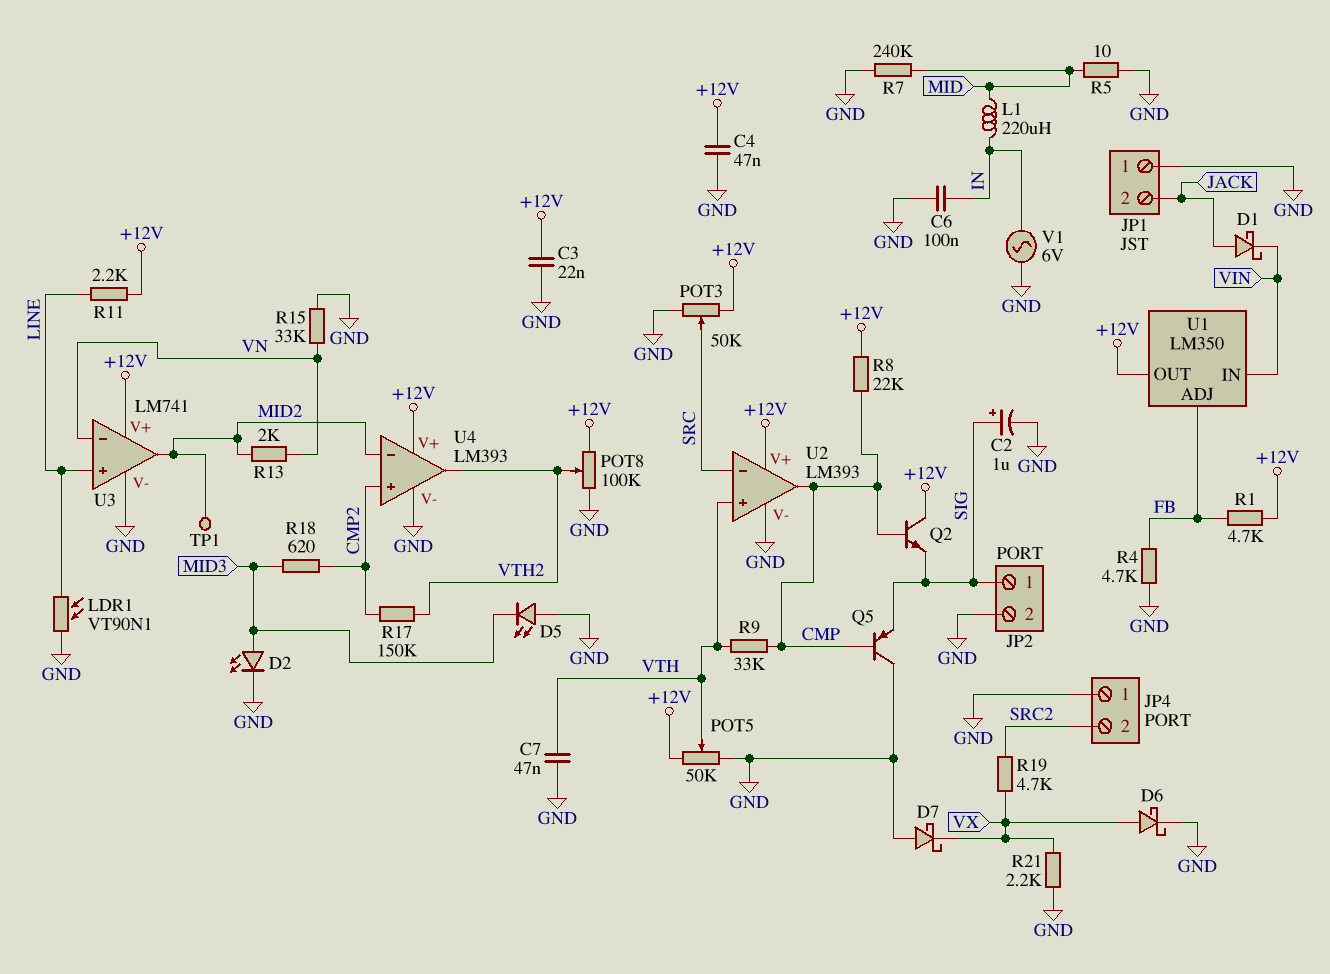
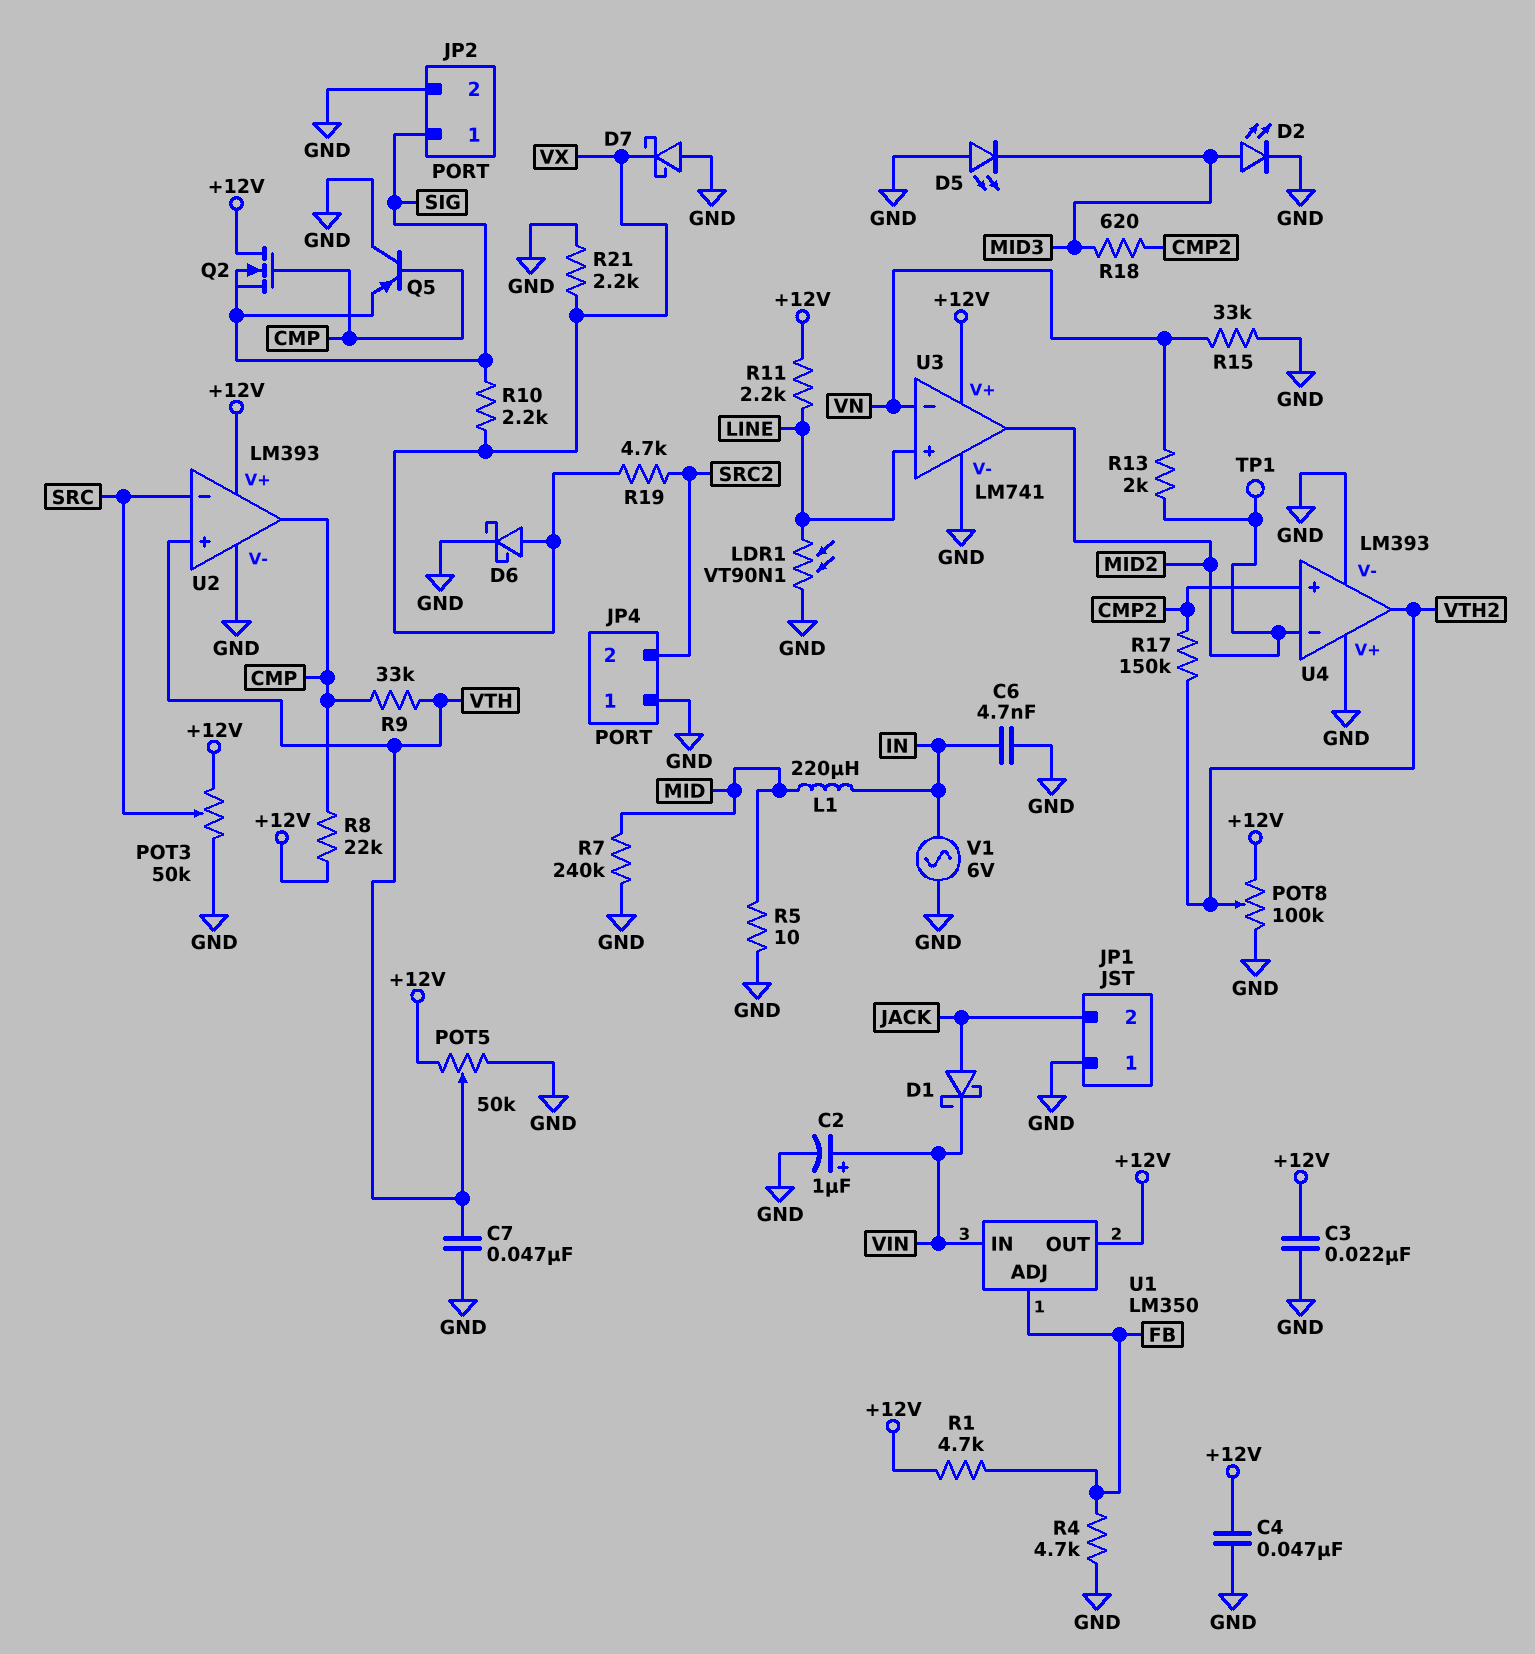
C2: 1uF (plus SIG, minus GND) -> 1uF (plus VIN, minus GND)
C6: 100nF (GND, IN) -> 4.7nF (GND, IN)
Q2: NPN (B CMP, C +12V, E SIG) -> NMOS (G CMP, D +12V, S SIG)
R10: none -> 2.2k (SIG, VX)
U4 pin V+: +12V -> GND

